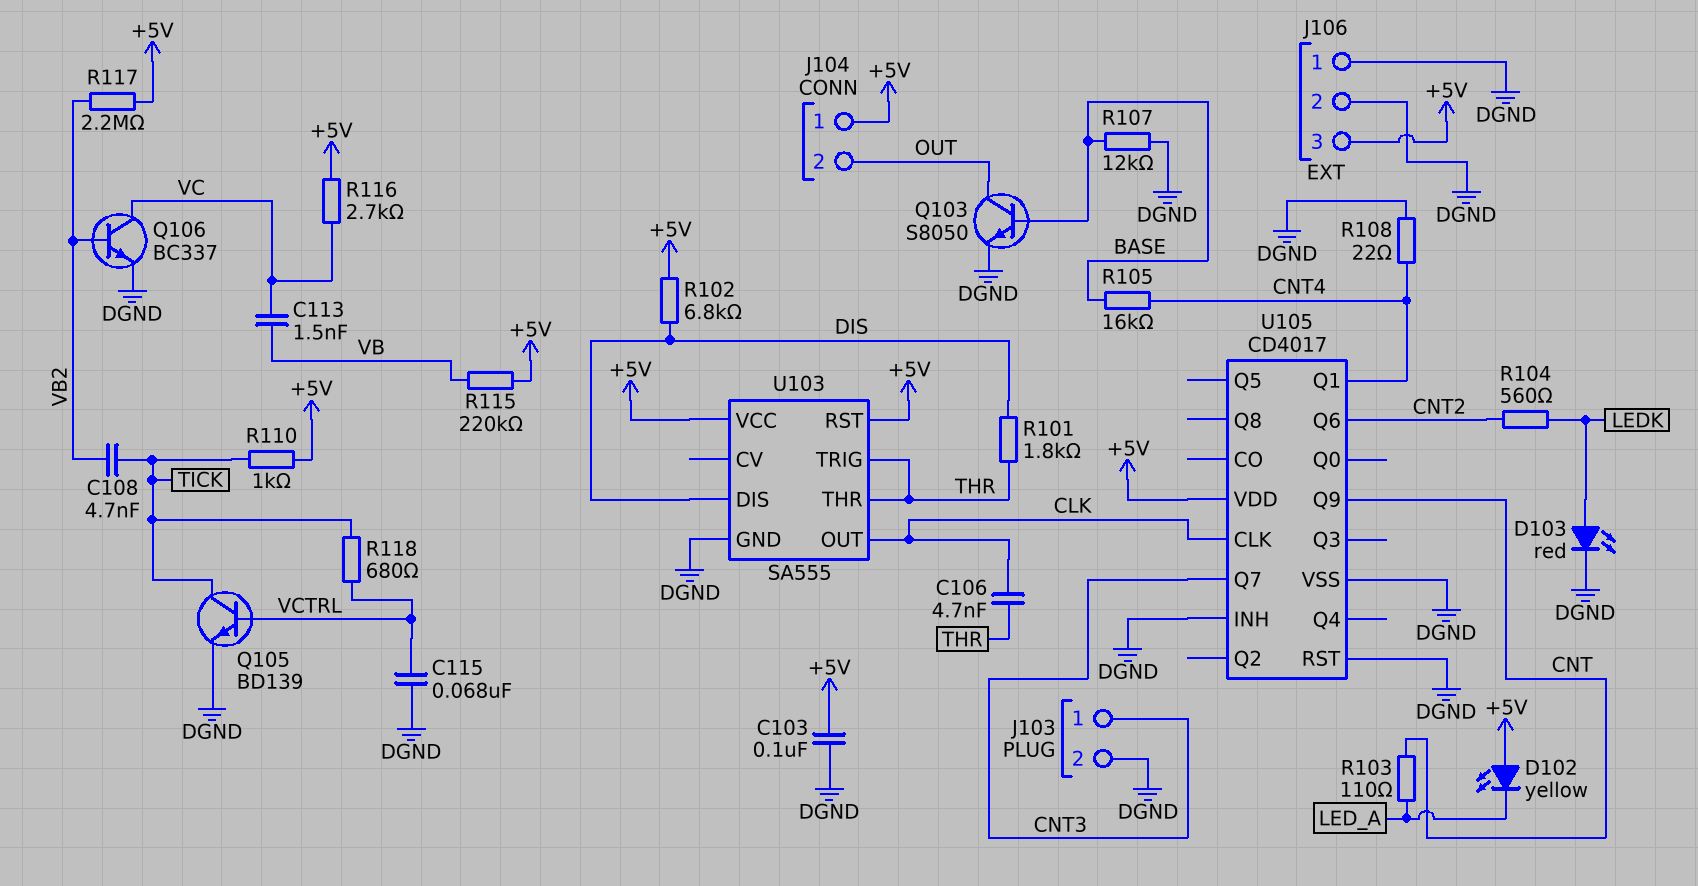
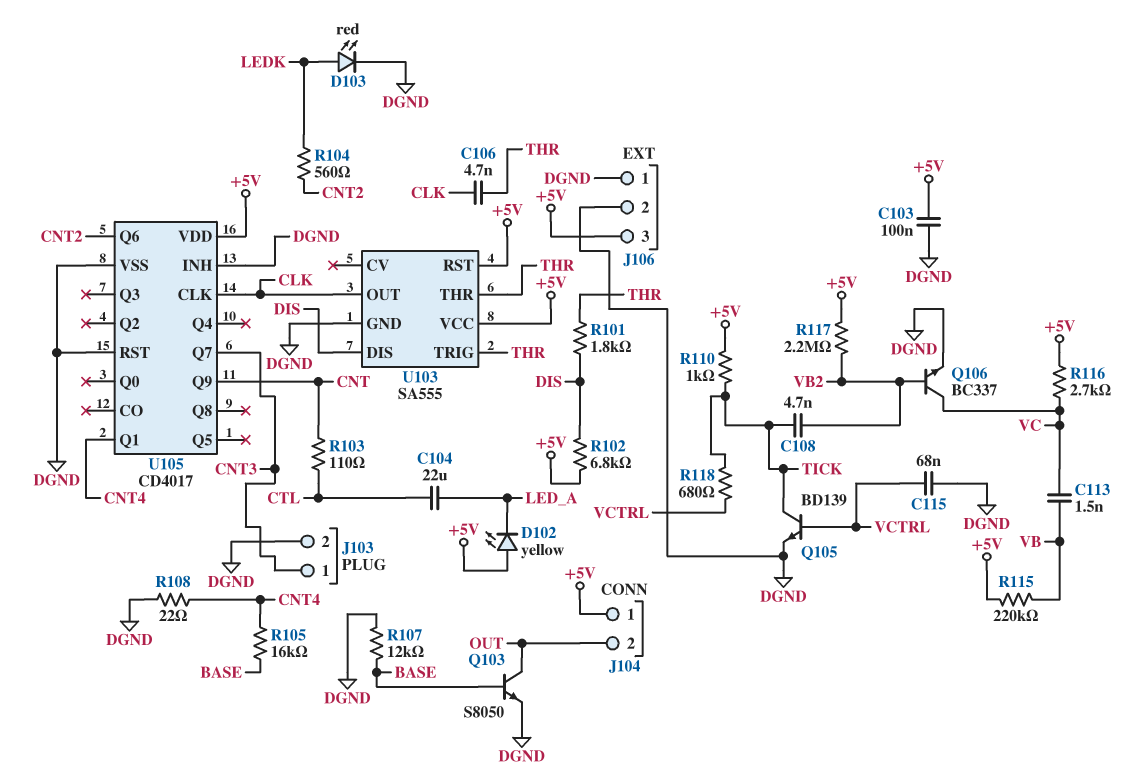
C104: none -> 22uF (CTL, LED_A)
R103: 110 (CNT, LED_A) -> 110 (CNT, CTL)

